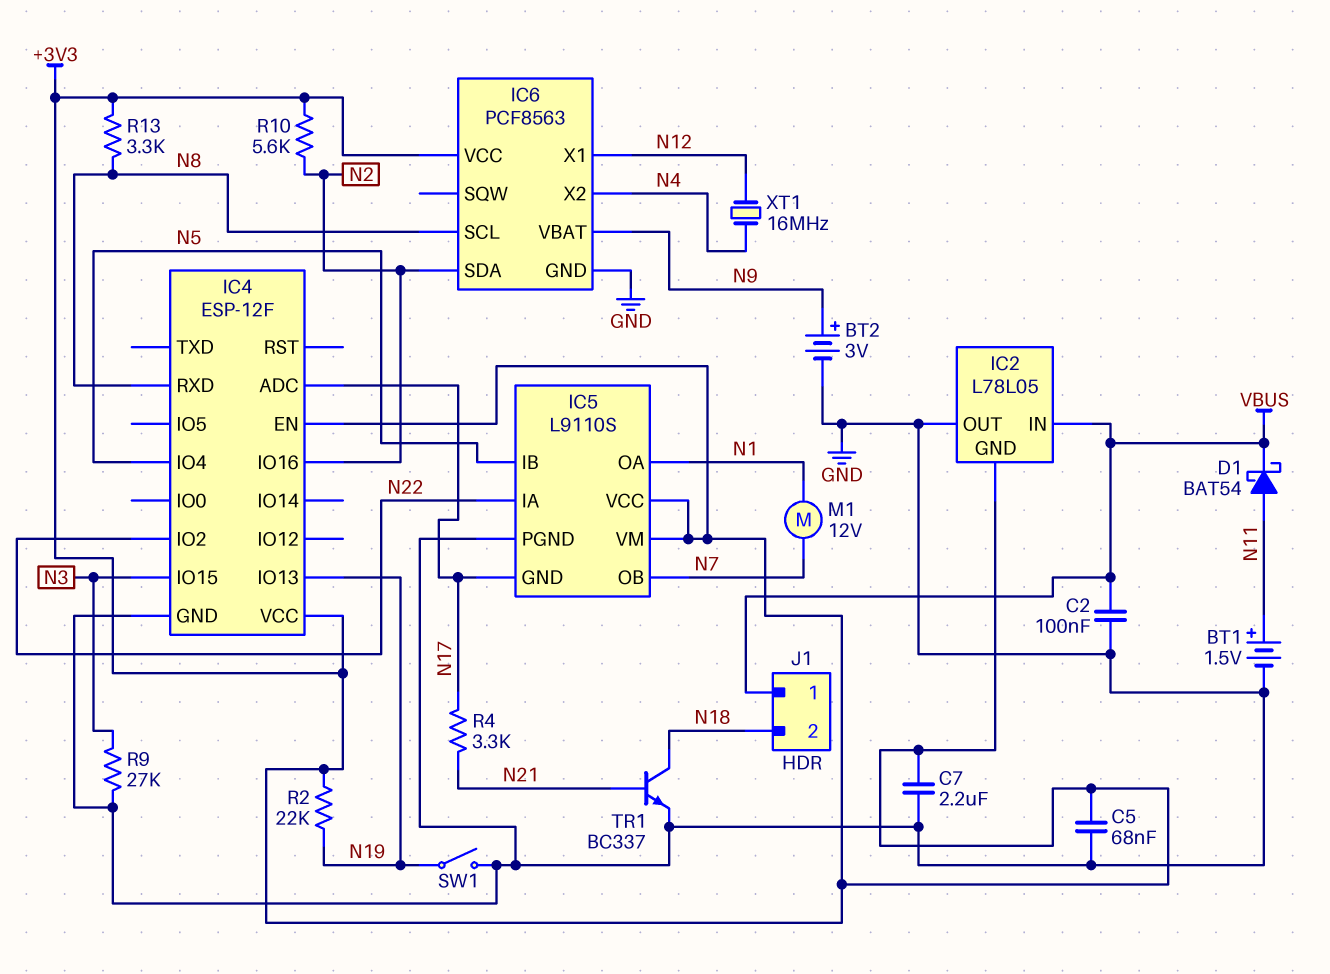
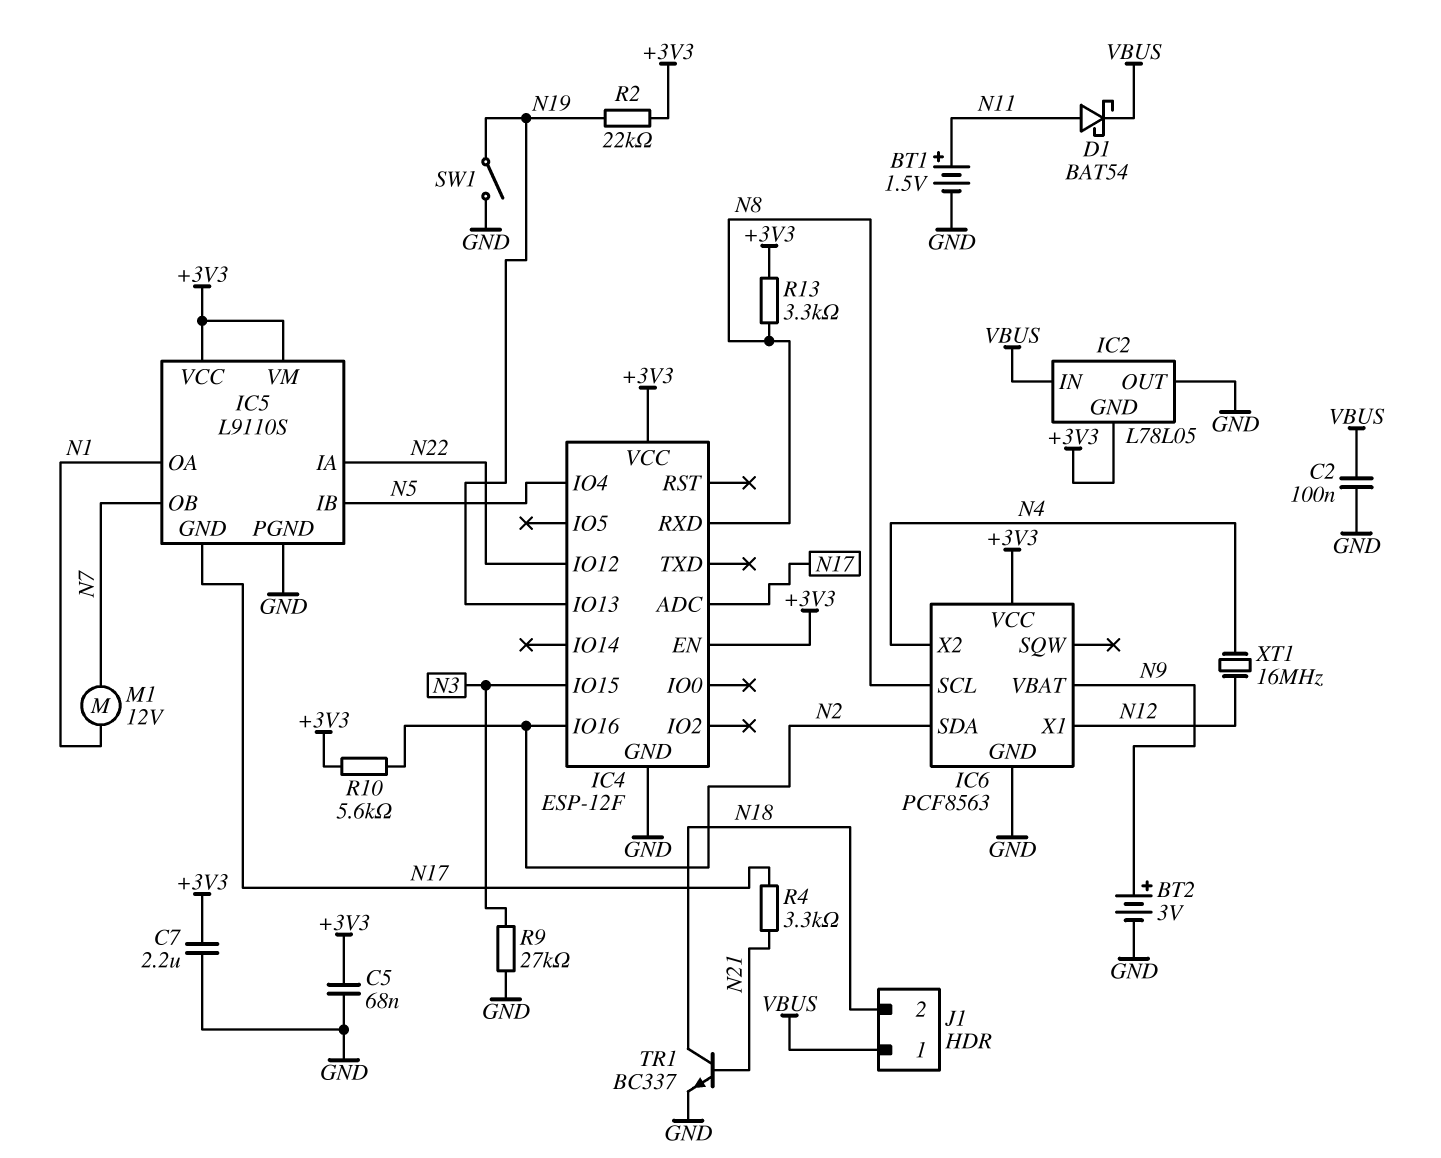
IC4 pin IO2: N22 -> none
IC4 pin IO12: none -> N22

